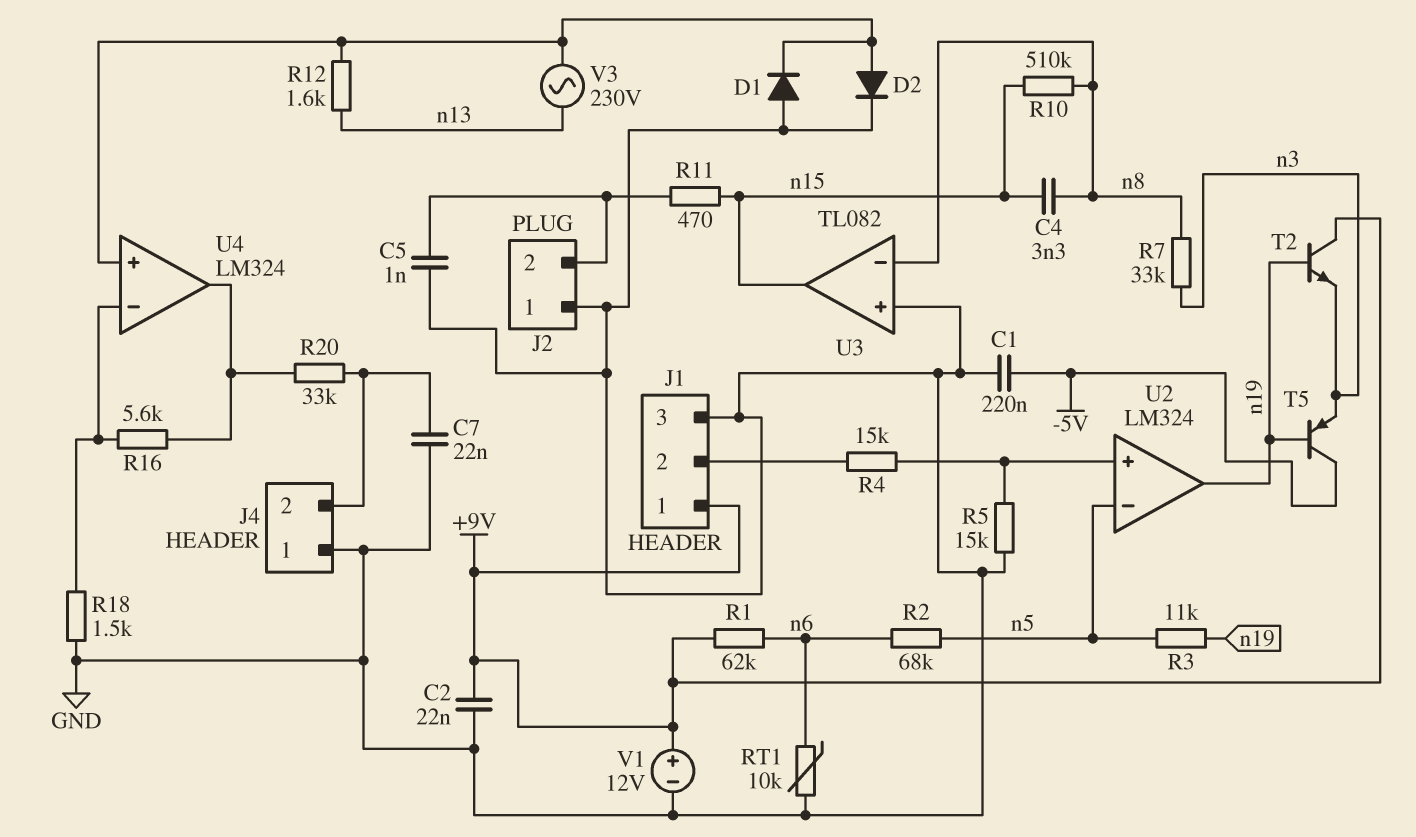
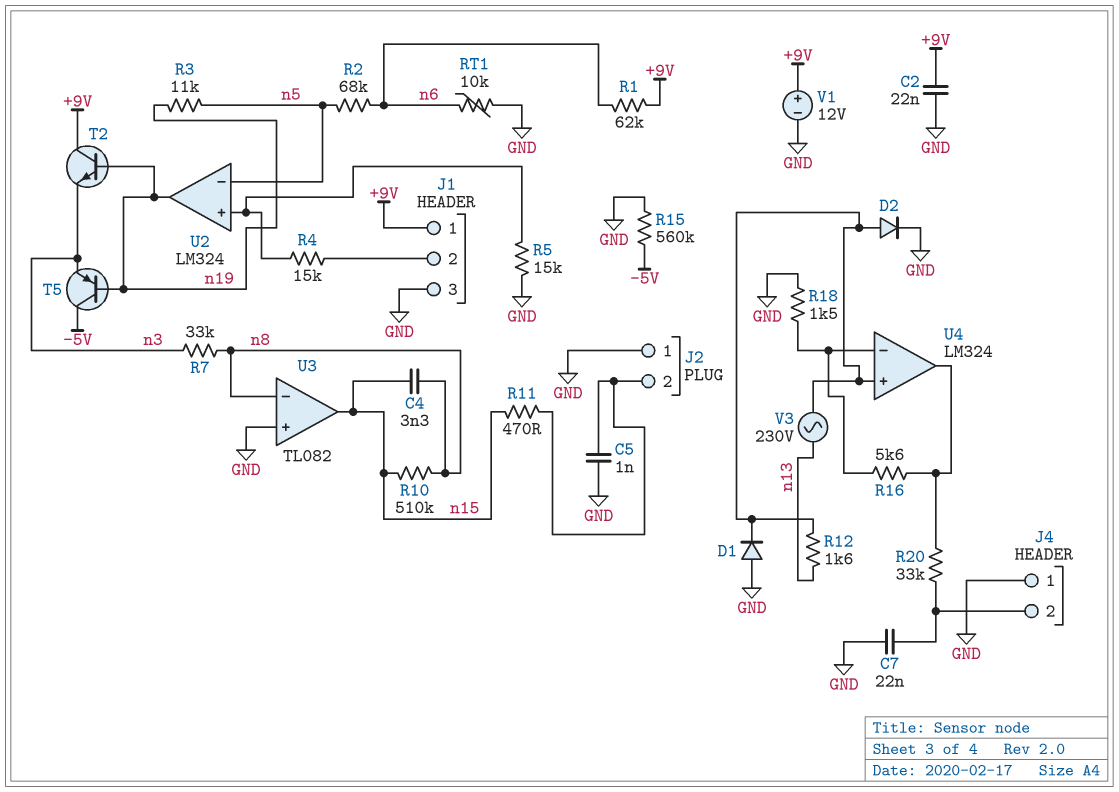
C1: 220nF (-5V, GND) -> none
R15: none -> 560k (-5V, GND)

